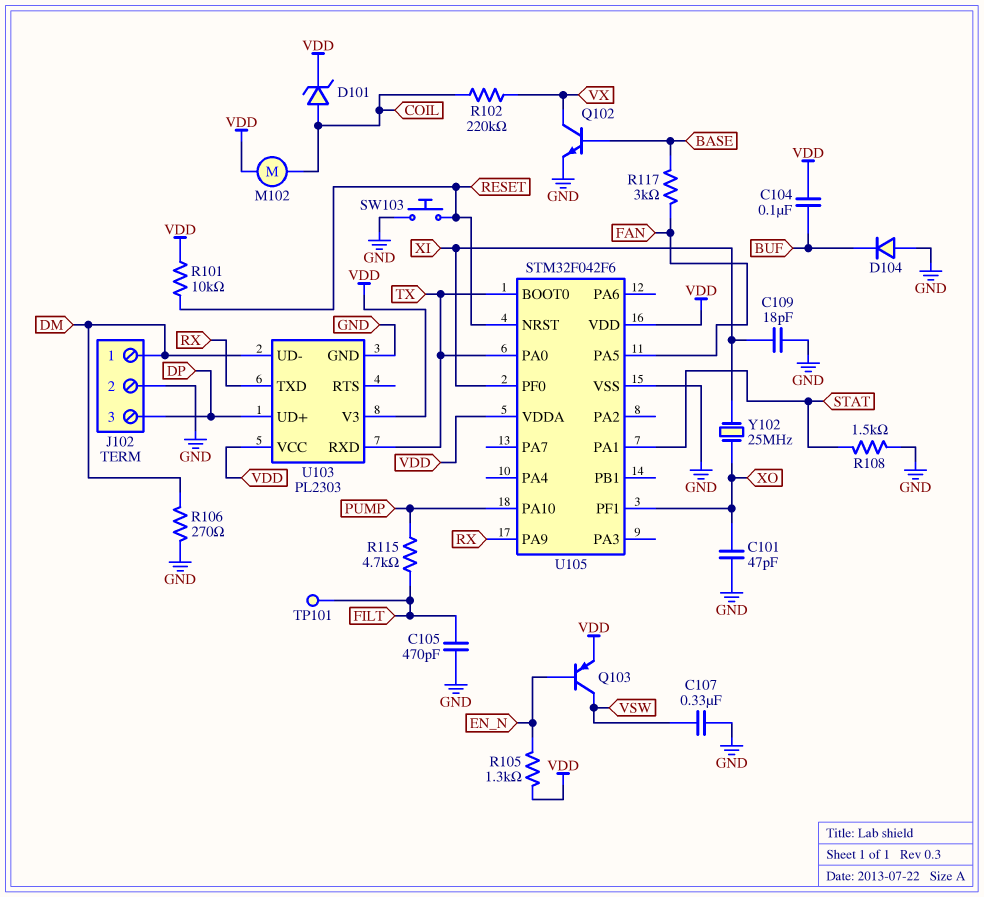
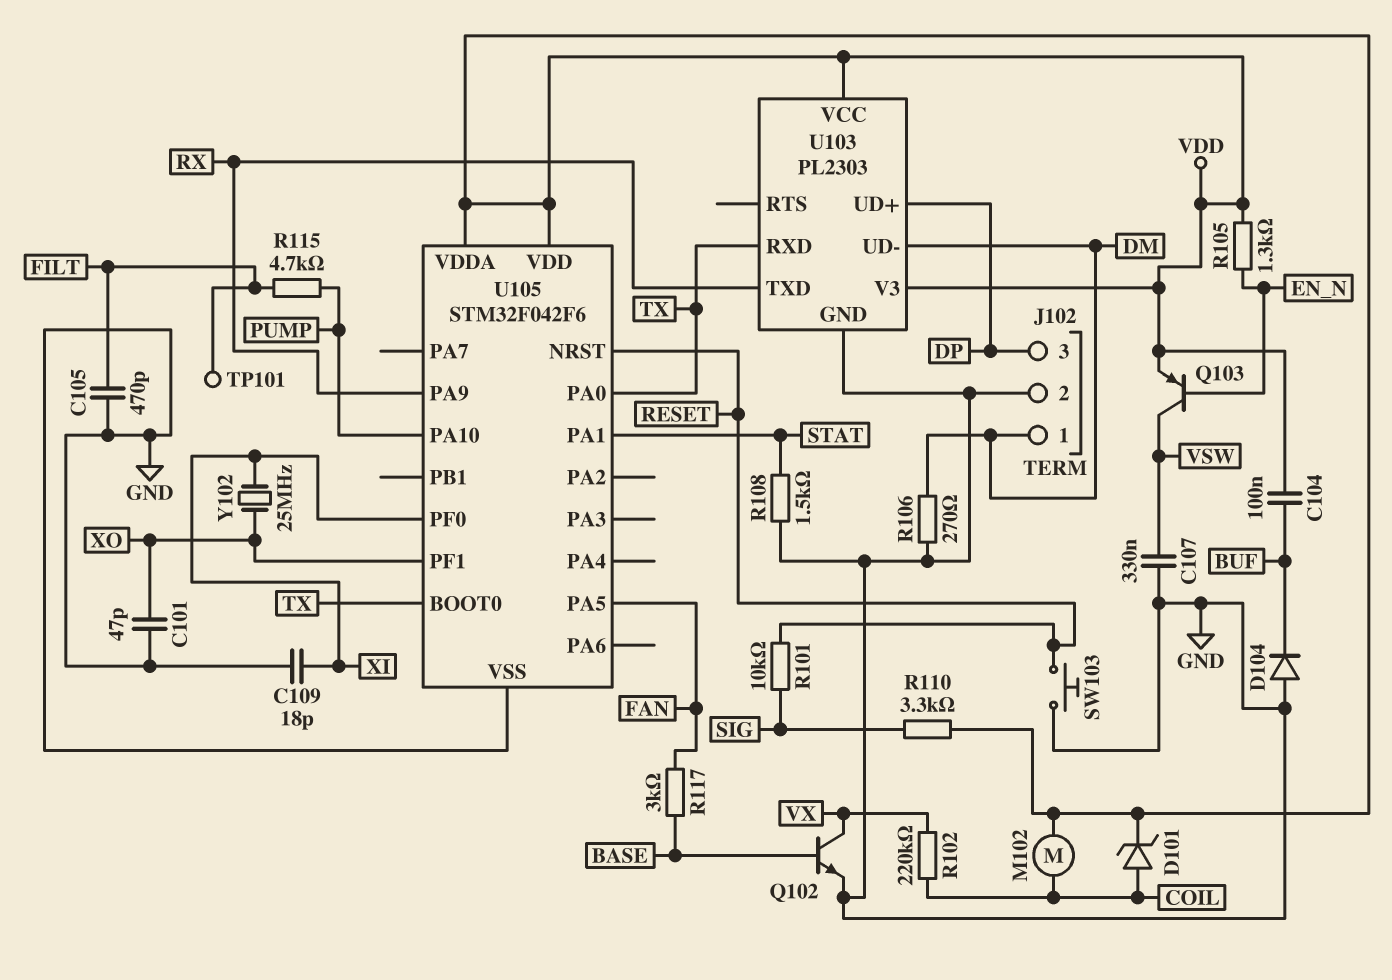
R101: 10k (RESET, VDD) -> 10k (RESET, SIG)
R110: none -> 3.3k (SIG, VDD)

